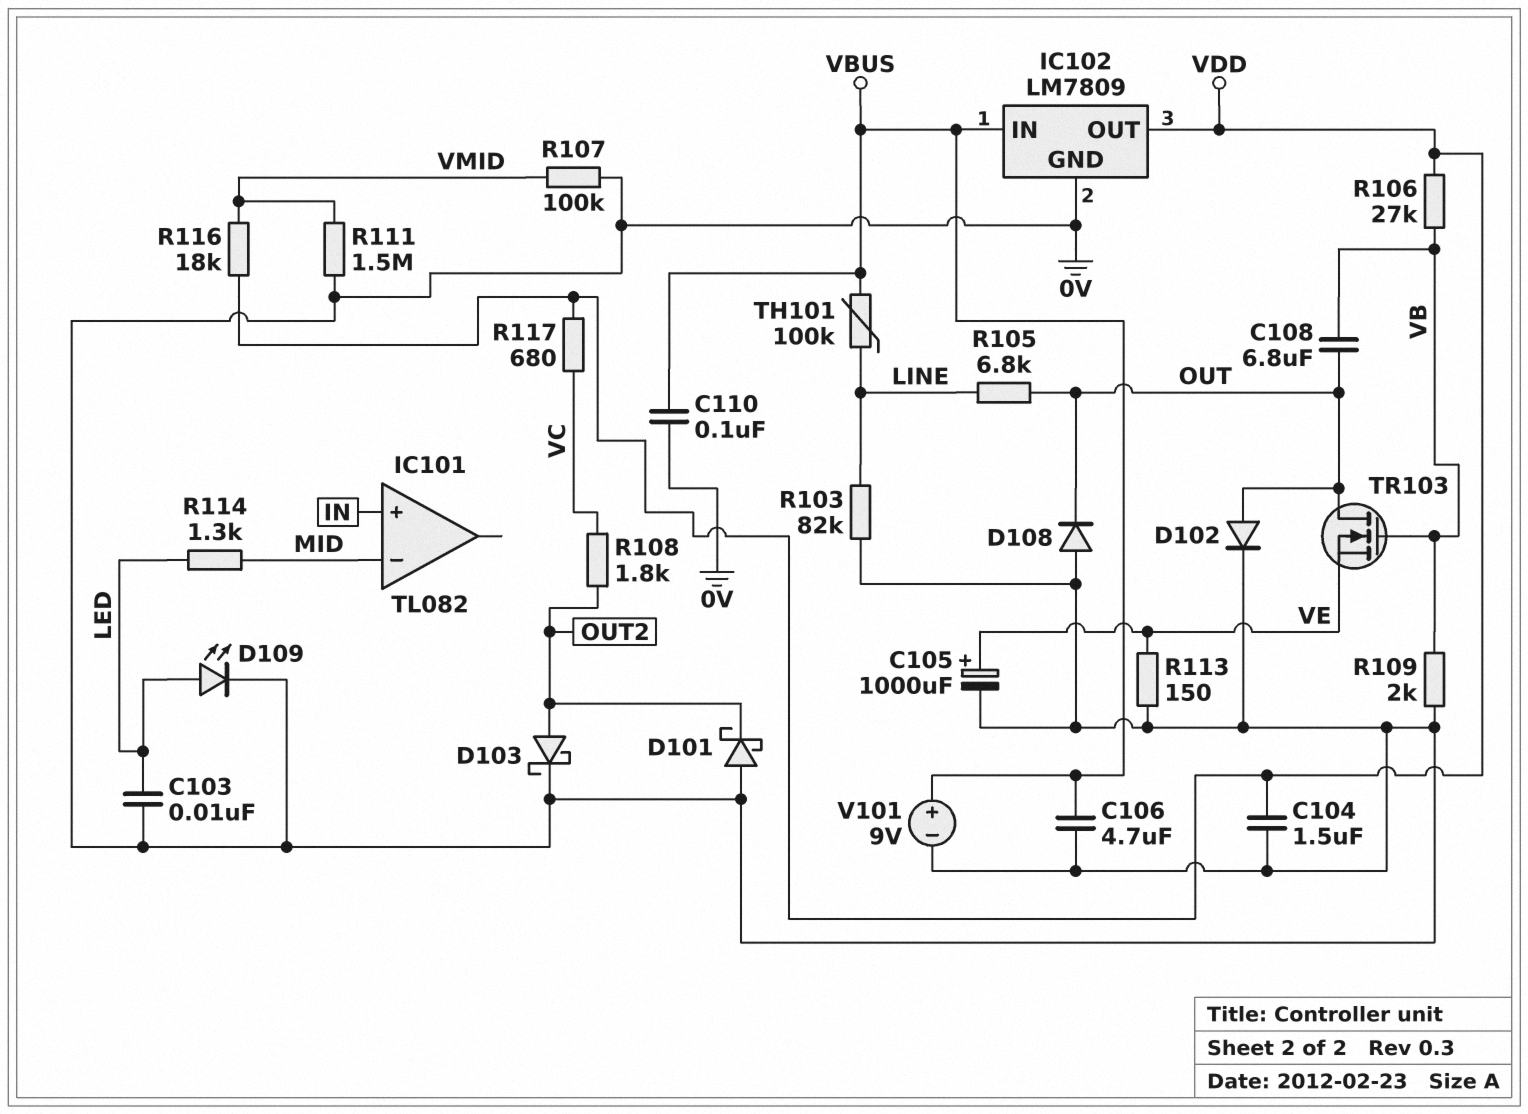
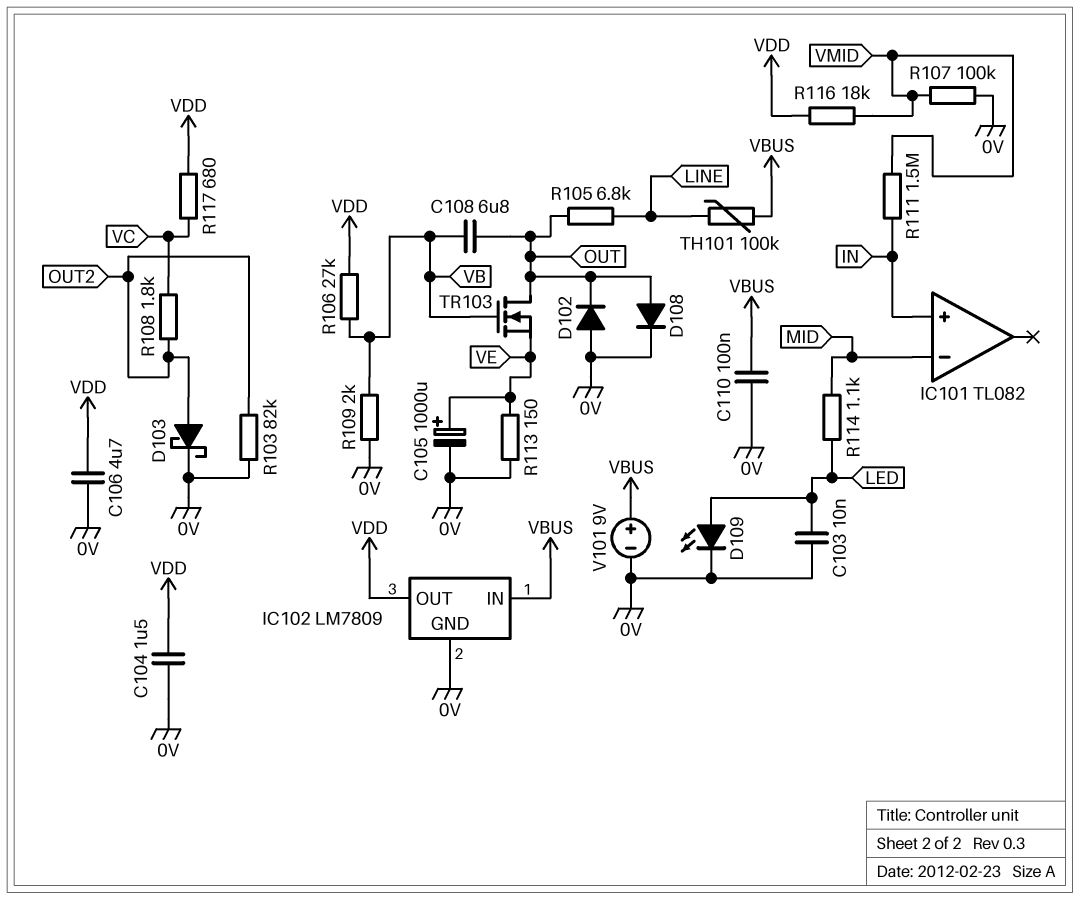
C106: 4.7uF (0V, VBUS) -> 4.7uF (0V, VDD)
D101: schottky (A 0V, K OUT2) -> none
D102: diode (A OUT, K 0V) -> diode (A 0V, K OUT)
D108: diode (A 0V, K OUT) -> diode (A OUT, K 0V)
R103: 82k (0V, LINE) -> 82k (0V, OUT2)
R111: 1.5M (0V, VMID) -> 1.5M (IN, VMID)
R114: 1.3k (LED, MID) -> 1.1k (LED, MID)

